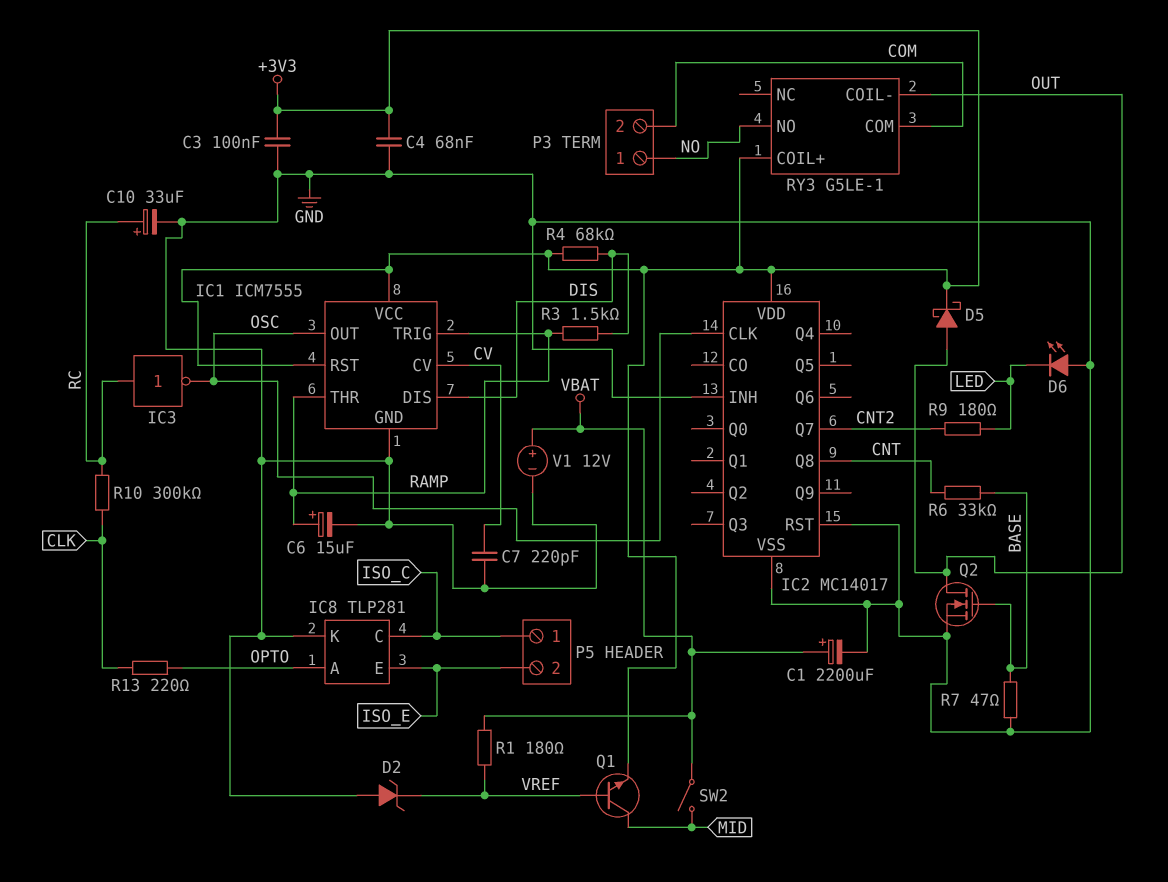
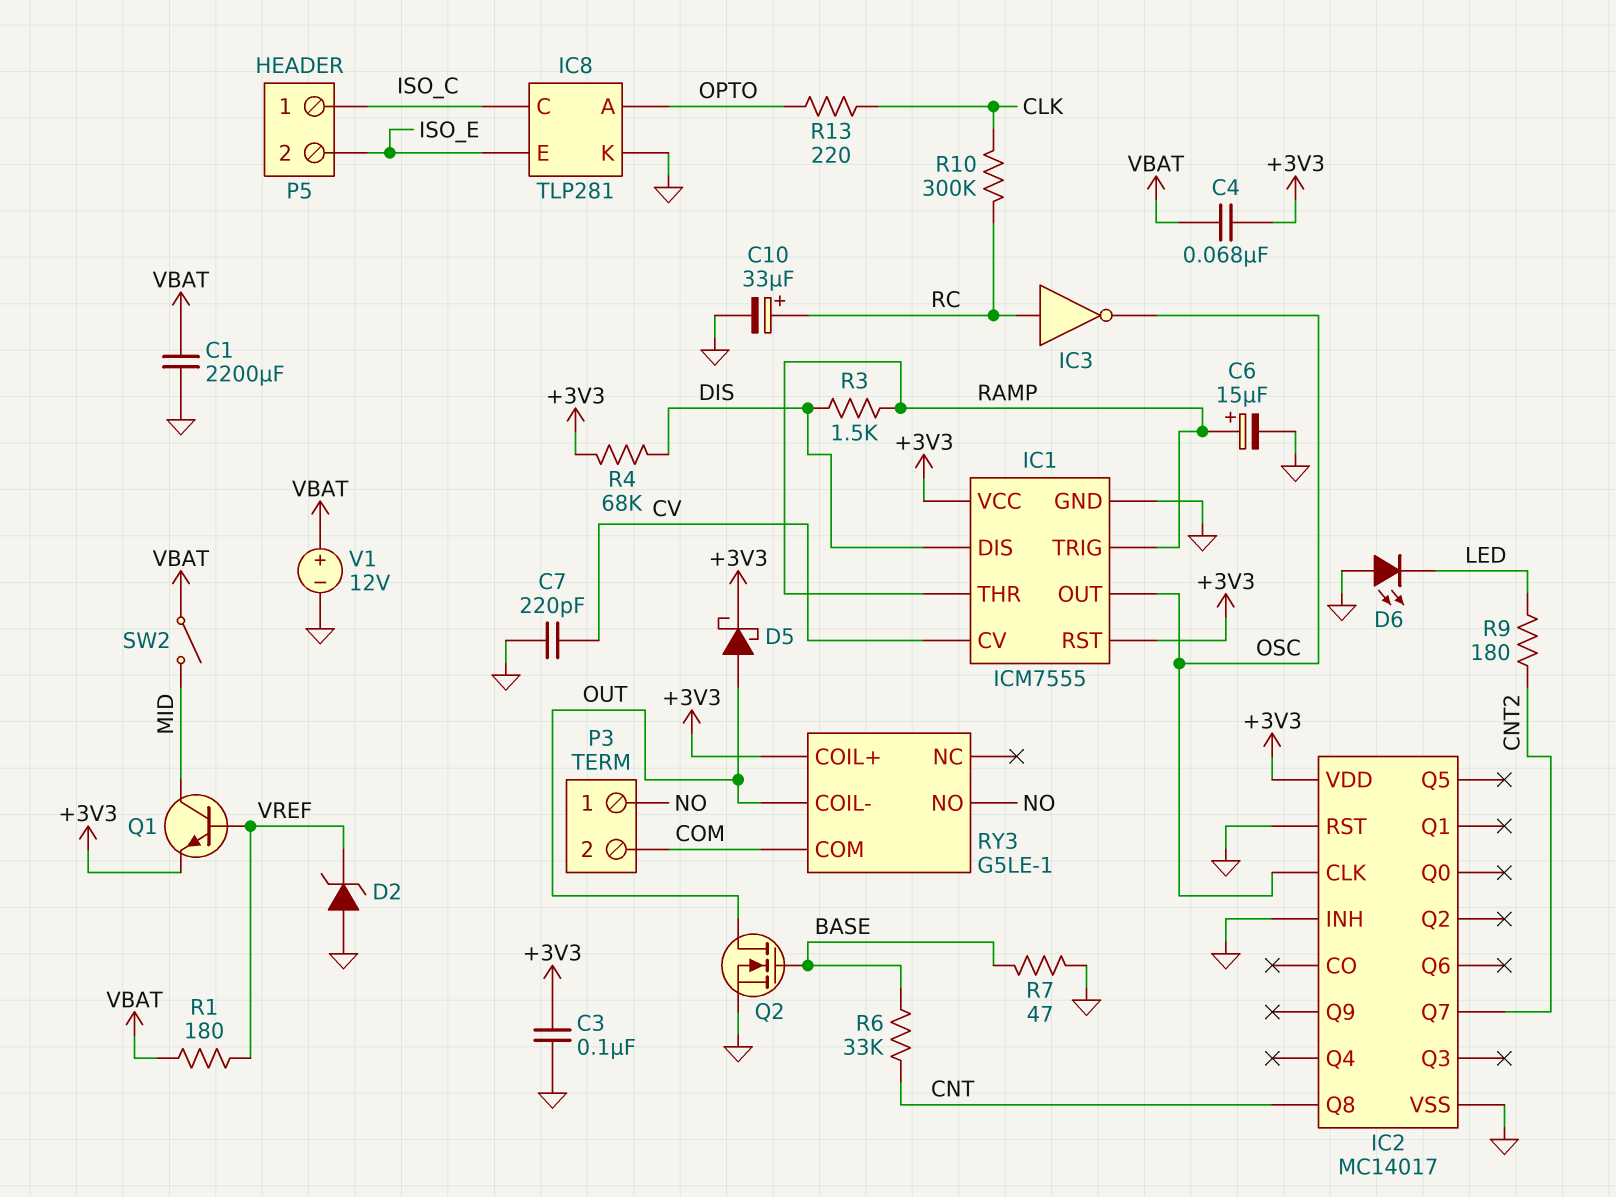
C1: 2200uF (plus VBAT, minus GND) -> 2200uF (GND, VBAT)
C4: 68nF (+3V3, GND) -> 68nF (+3V3, VBAT)

